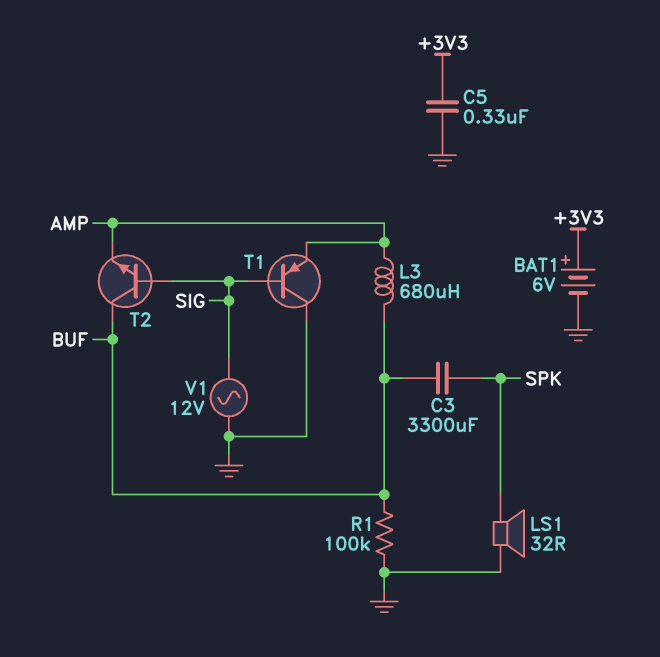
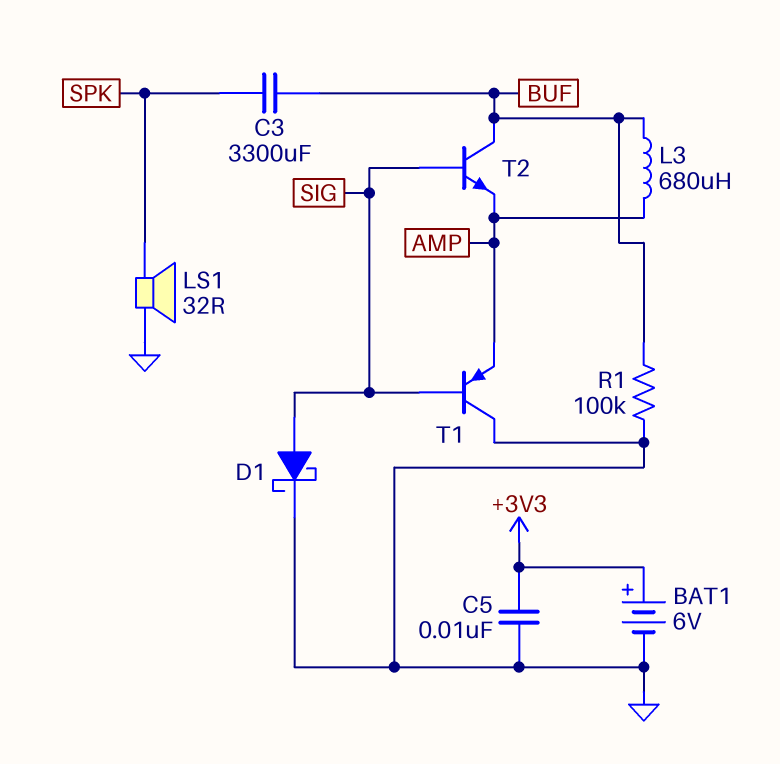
C5: 330nF (+3V3, GND) -> 10nF (+3V3, GND)
D1: none -> schottky (A SIG, K GND)
V1: AC 12V (GND, SIG) -> none

